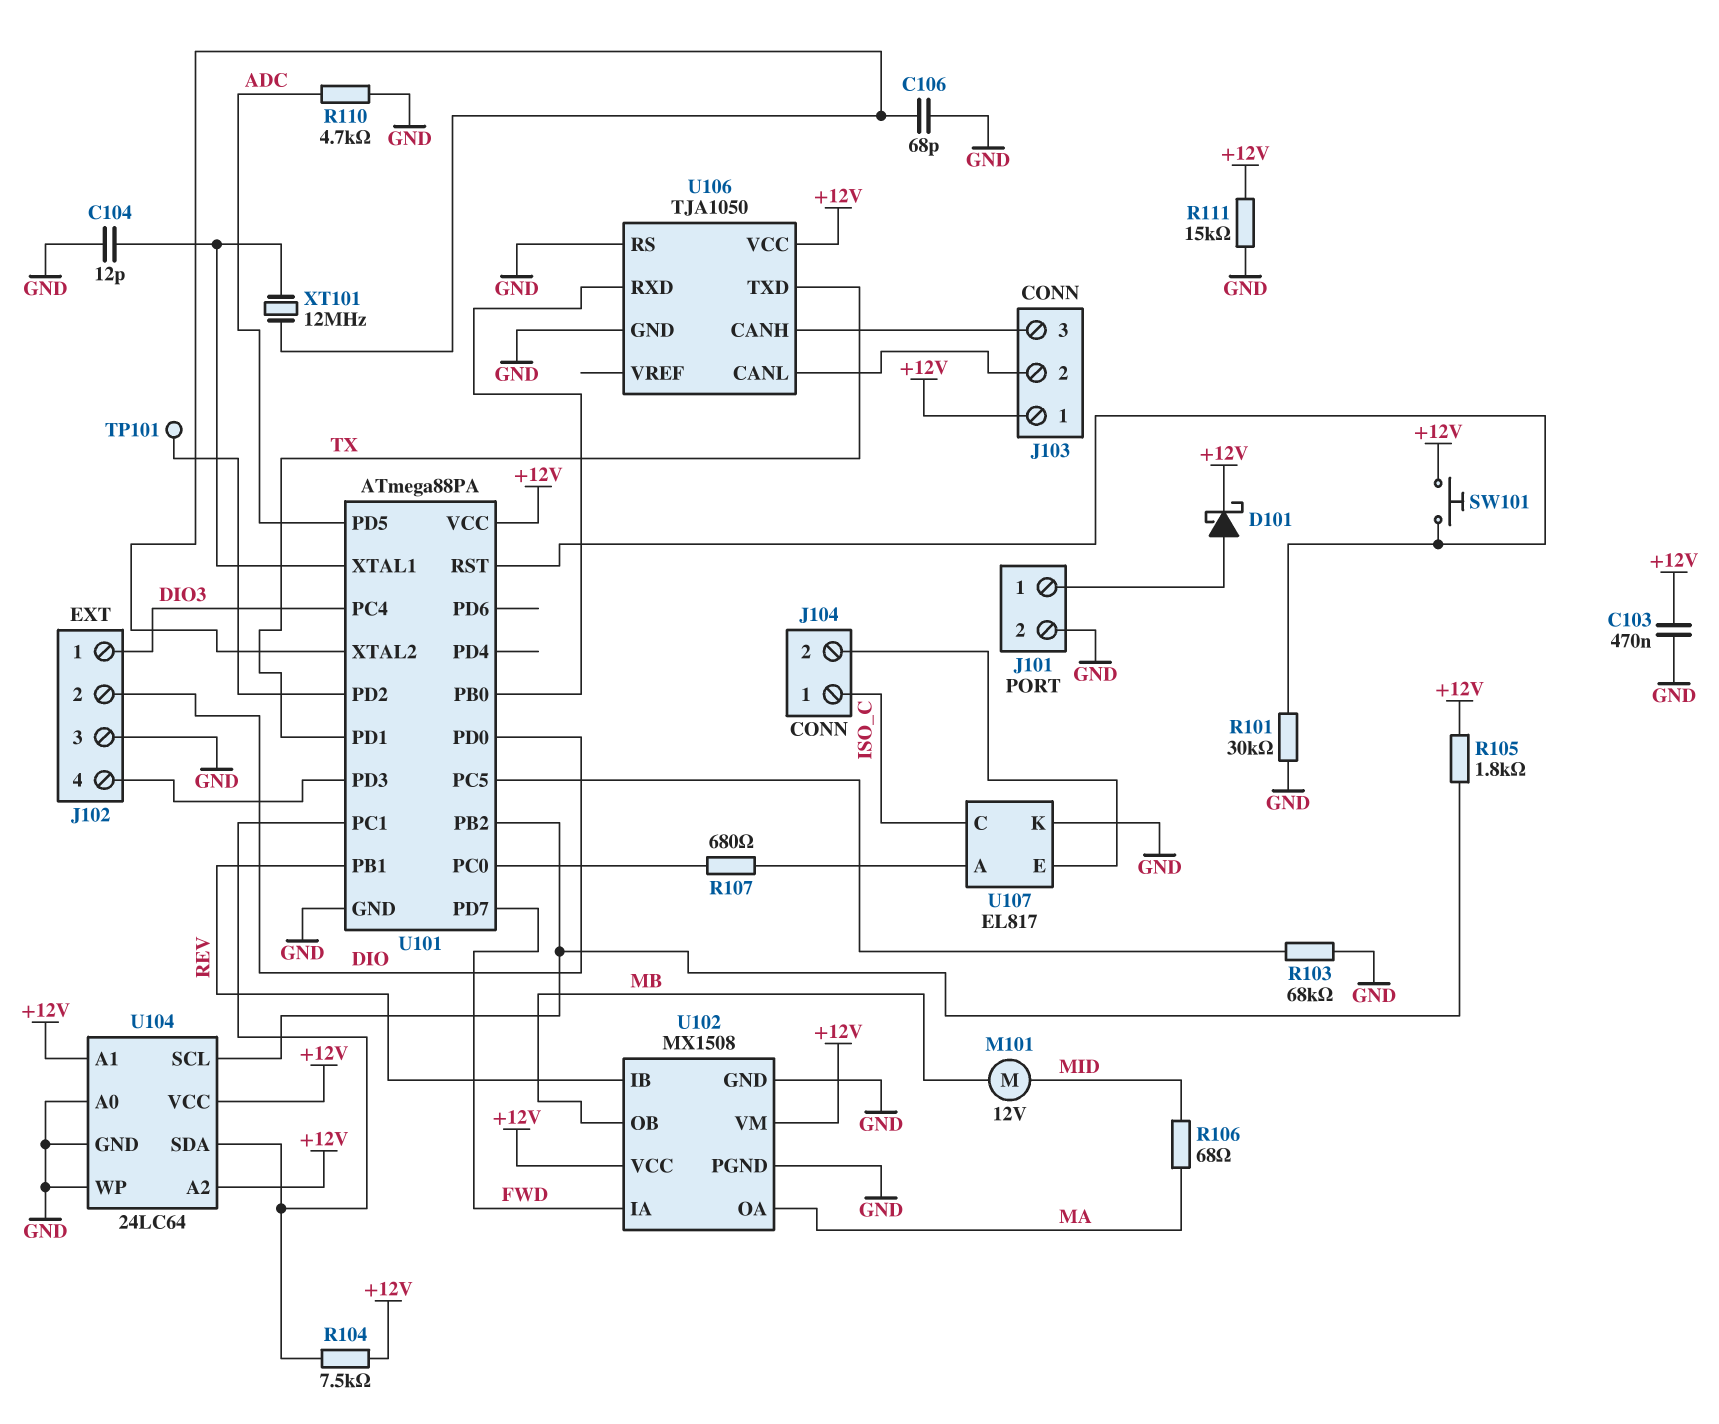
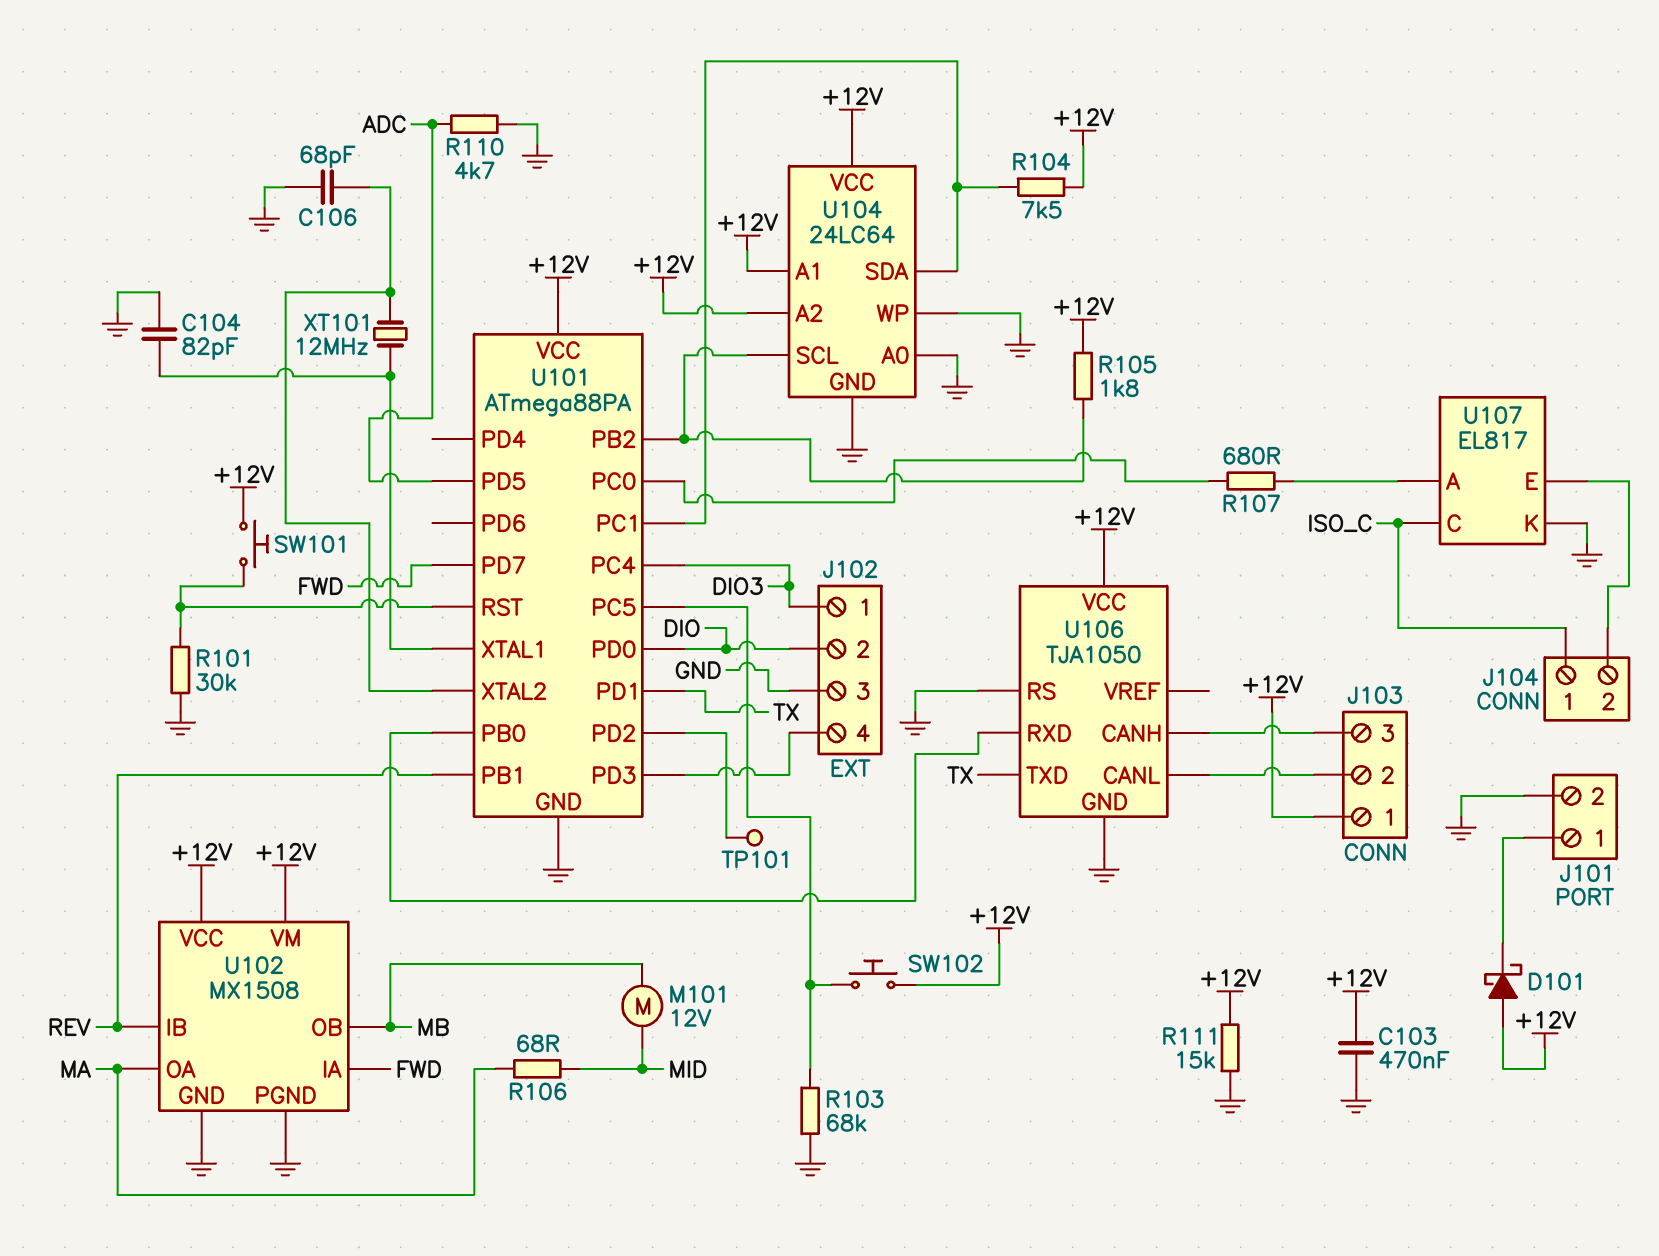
C104: 12pF (GND, U101/XTAL1) -> 82pF (GND, U101/XTAL1)
D101: schottky (A J101/1, K +12V) -> schottky (A +12V, K J101/1)
SW102: none -> button (+12V, U101/PC5)

